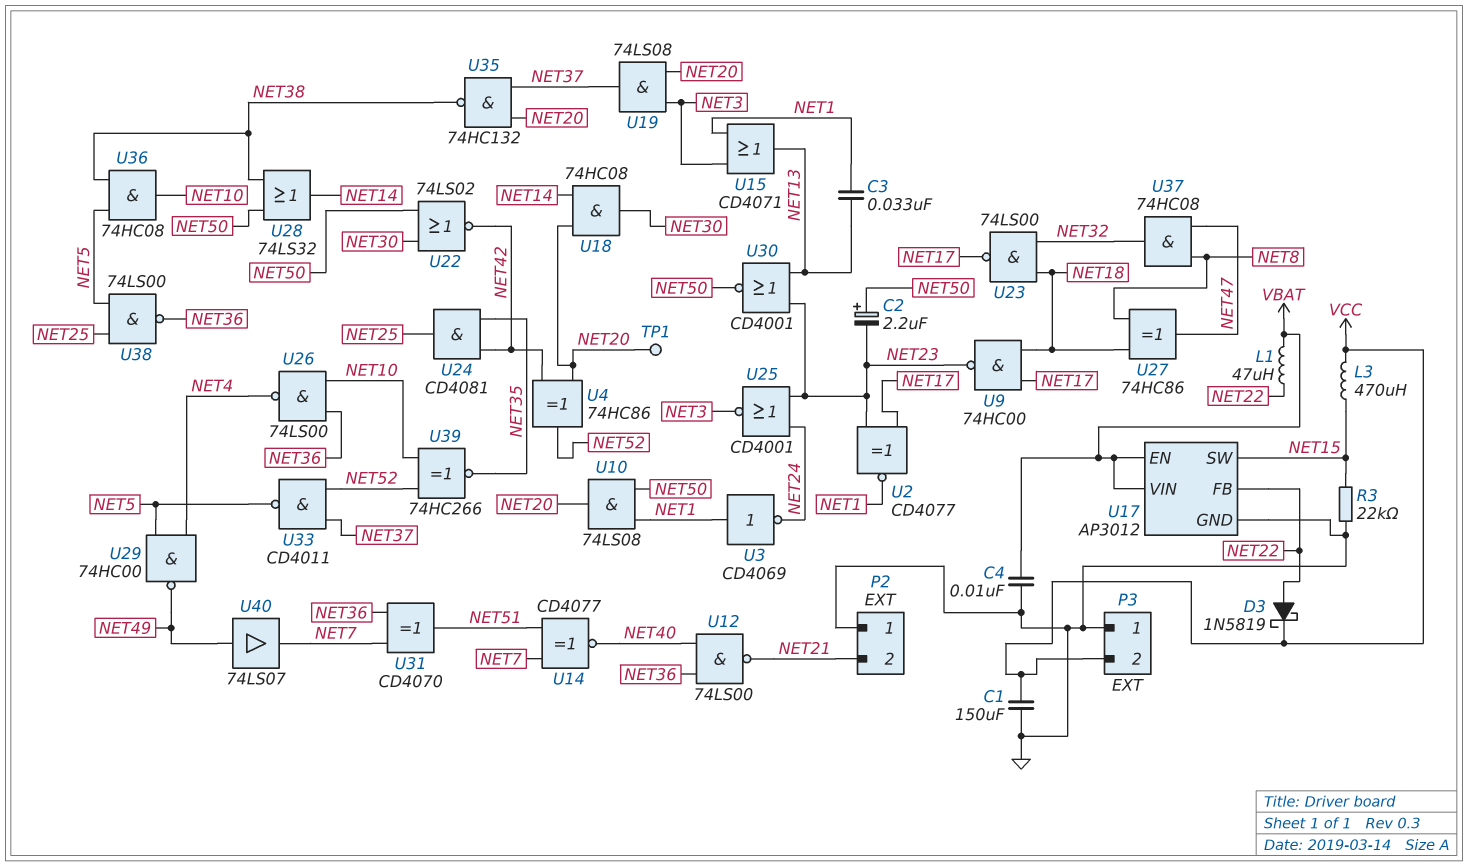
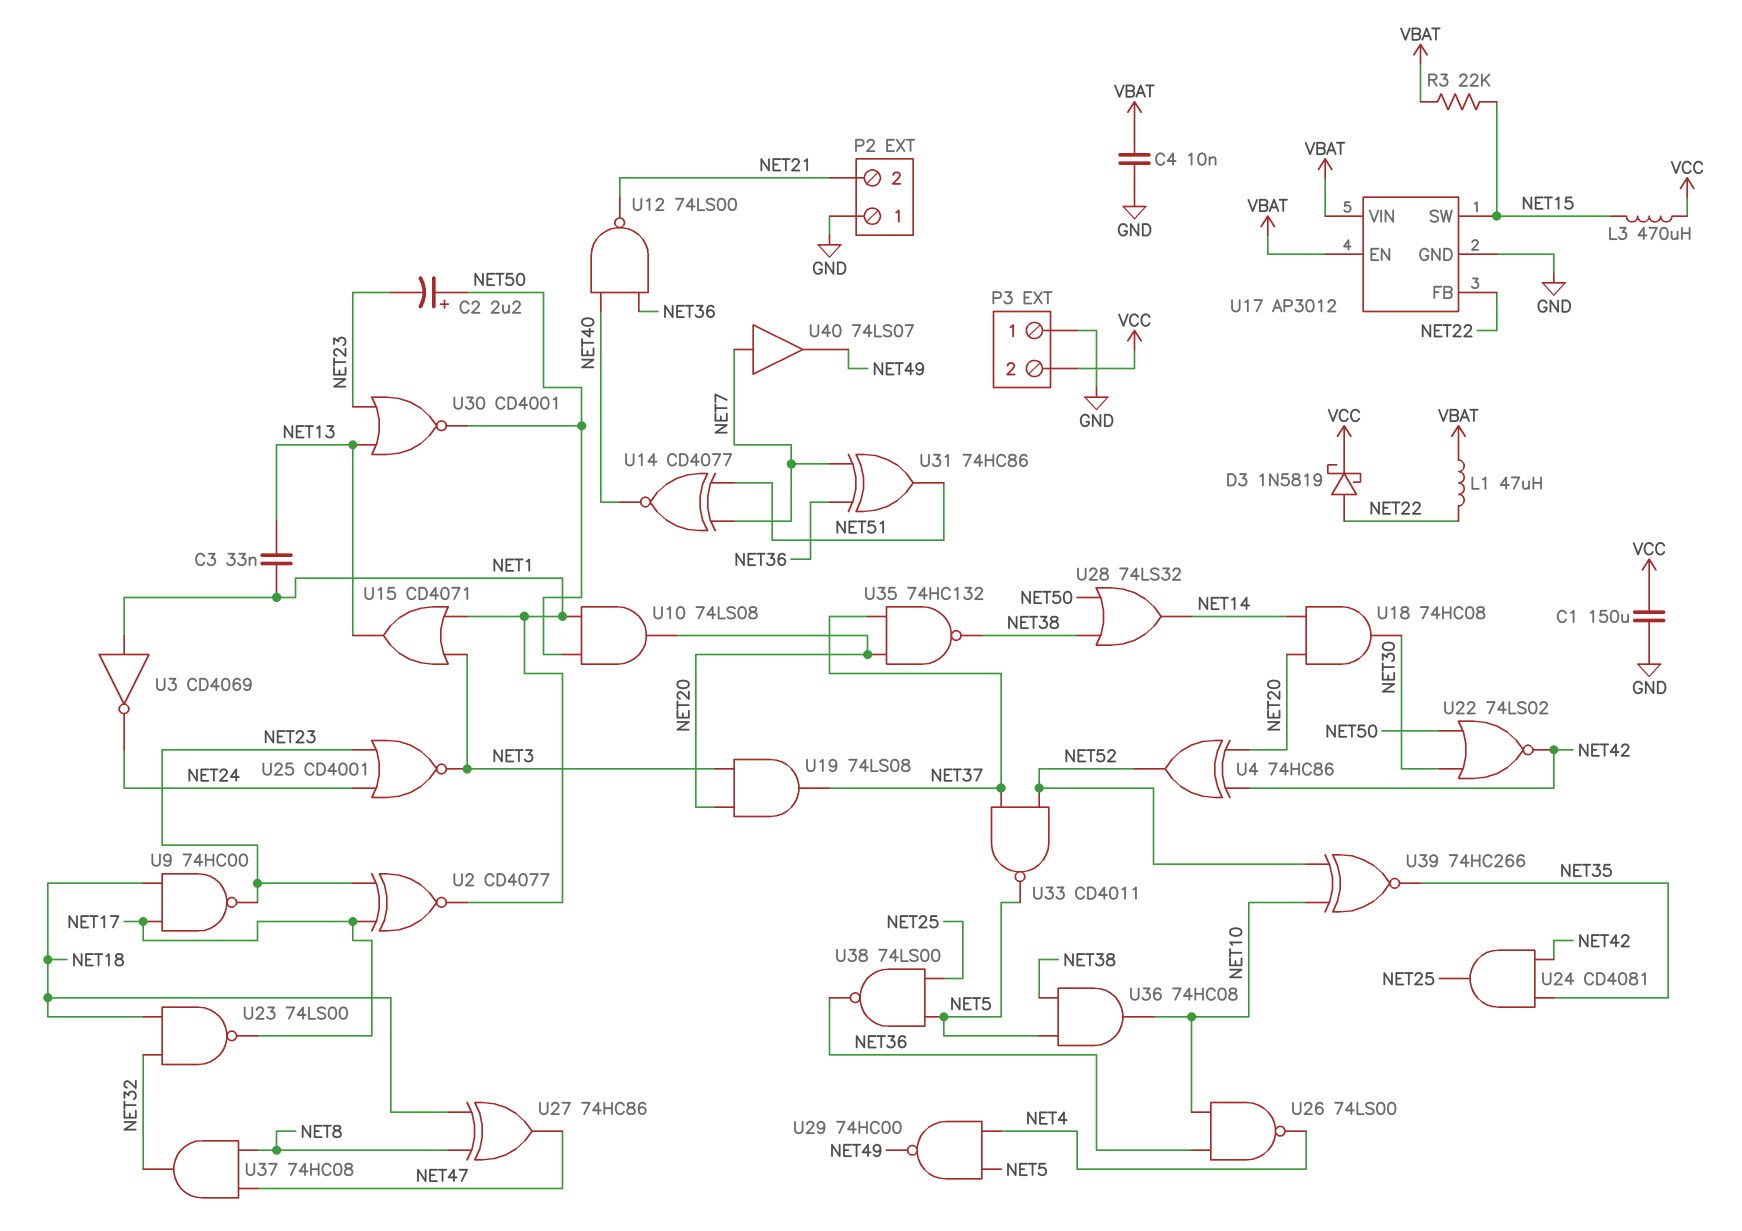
R3: 22k (GND, NET15) -> 22k (NET15, VBAT)
TP1: test point (NET20) -> none
U31: XOR CD4070 (in NET7, in NET36, out NET51) -> XOR 74HC86 (in NET7, in NET36, out NET51)
U40: buffer 74LS07 (in NET49, out NET7) -> buffer 74LS07 (in NET7, out NET49)

